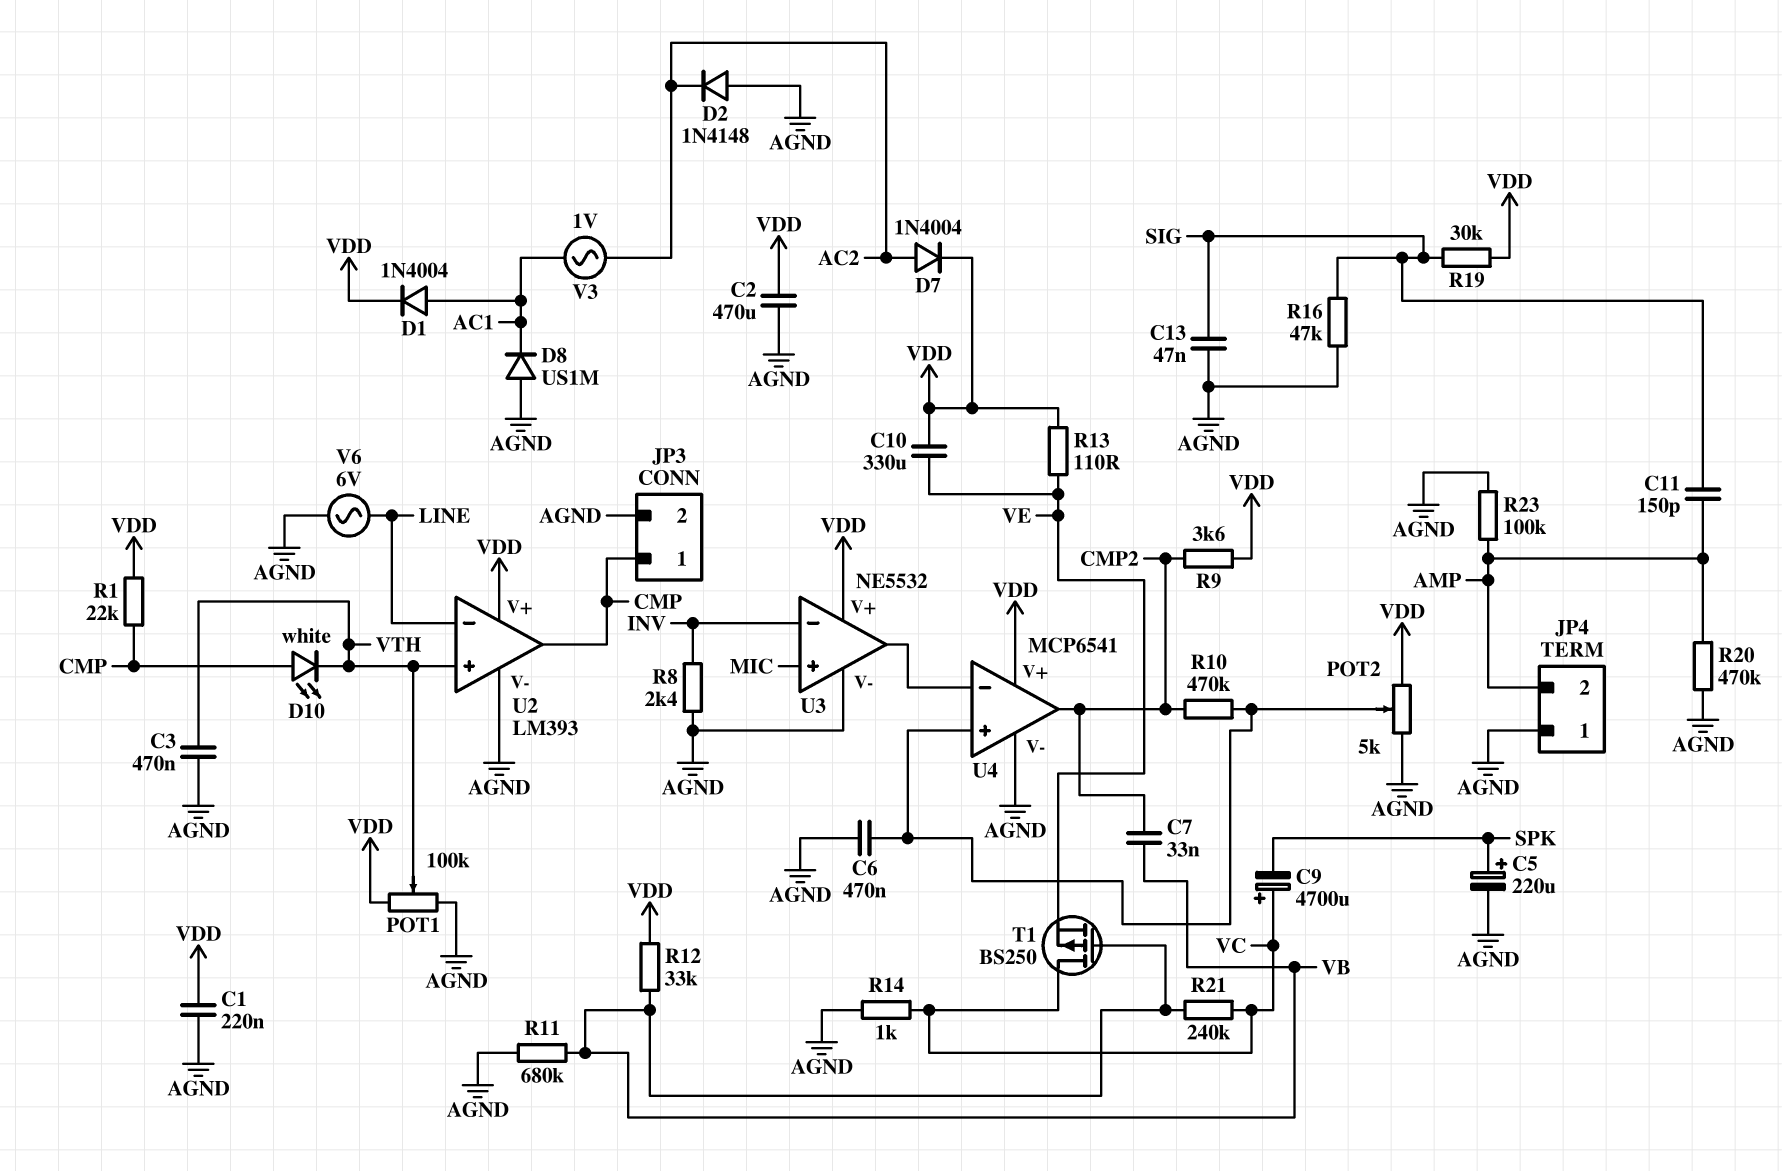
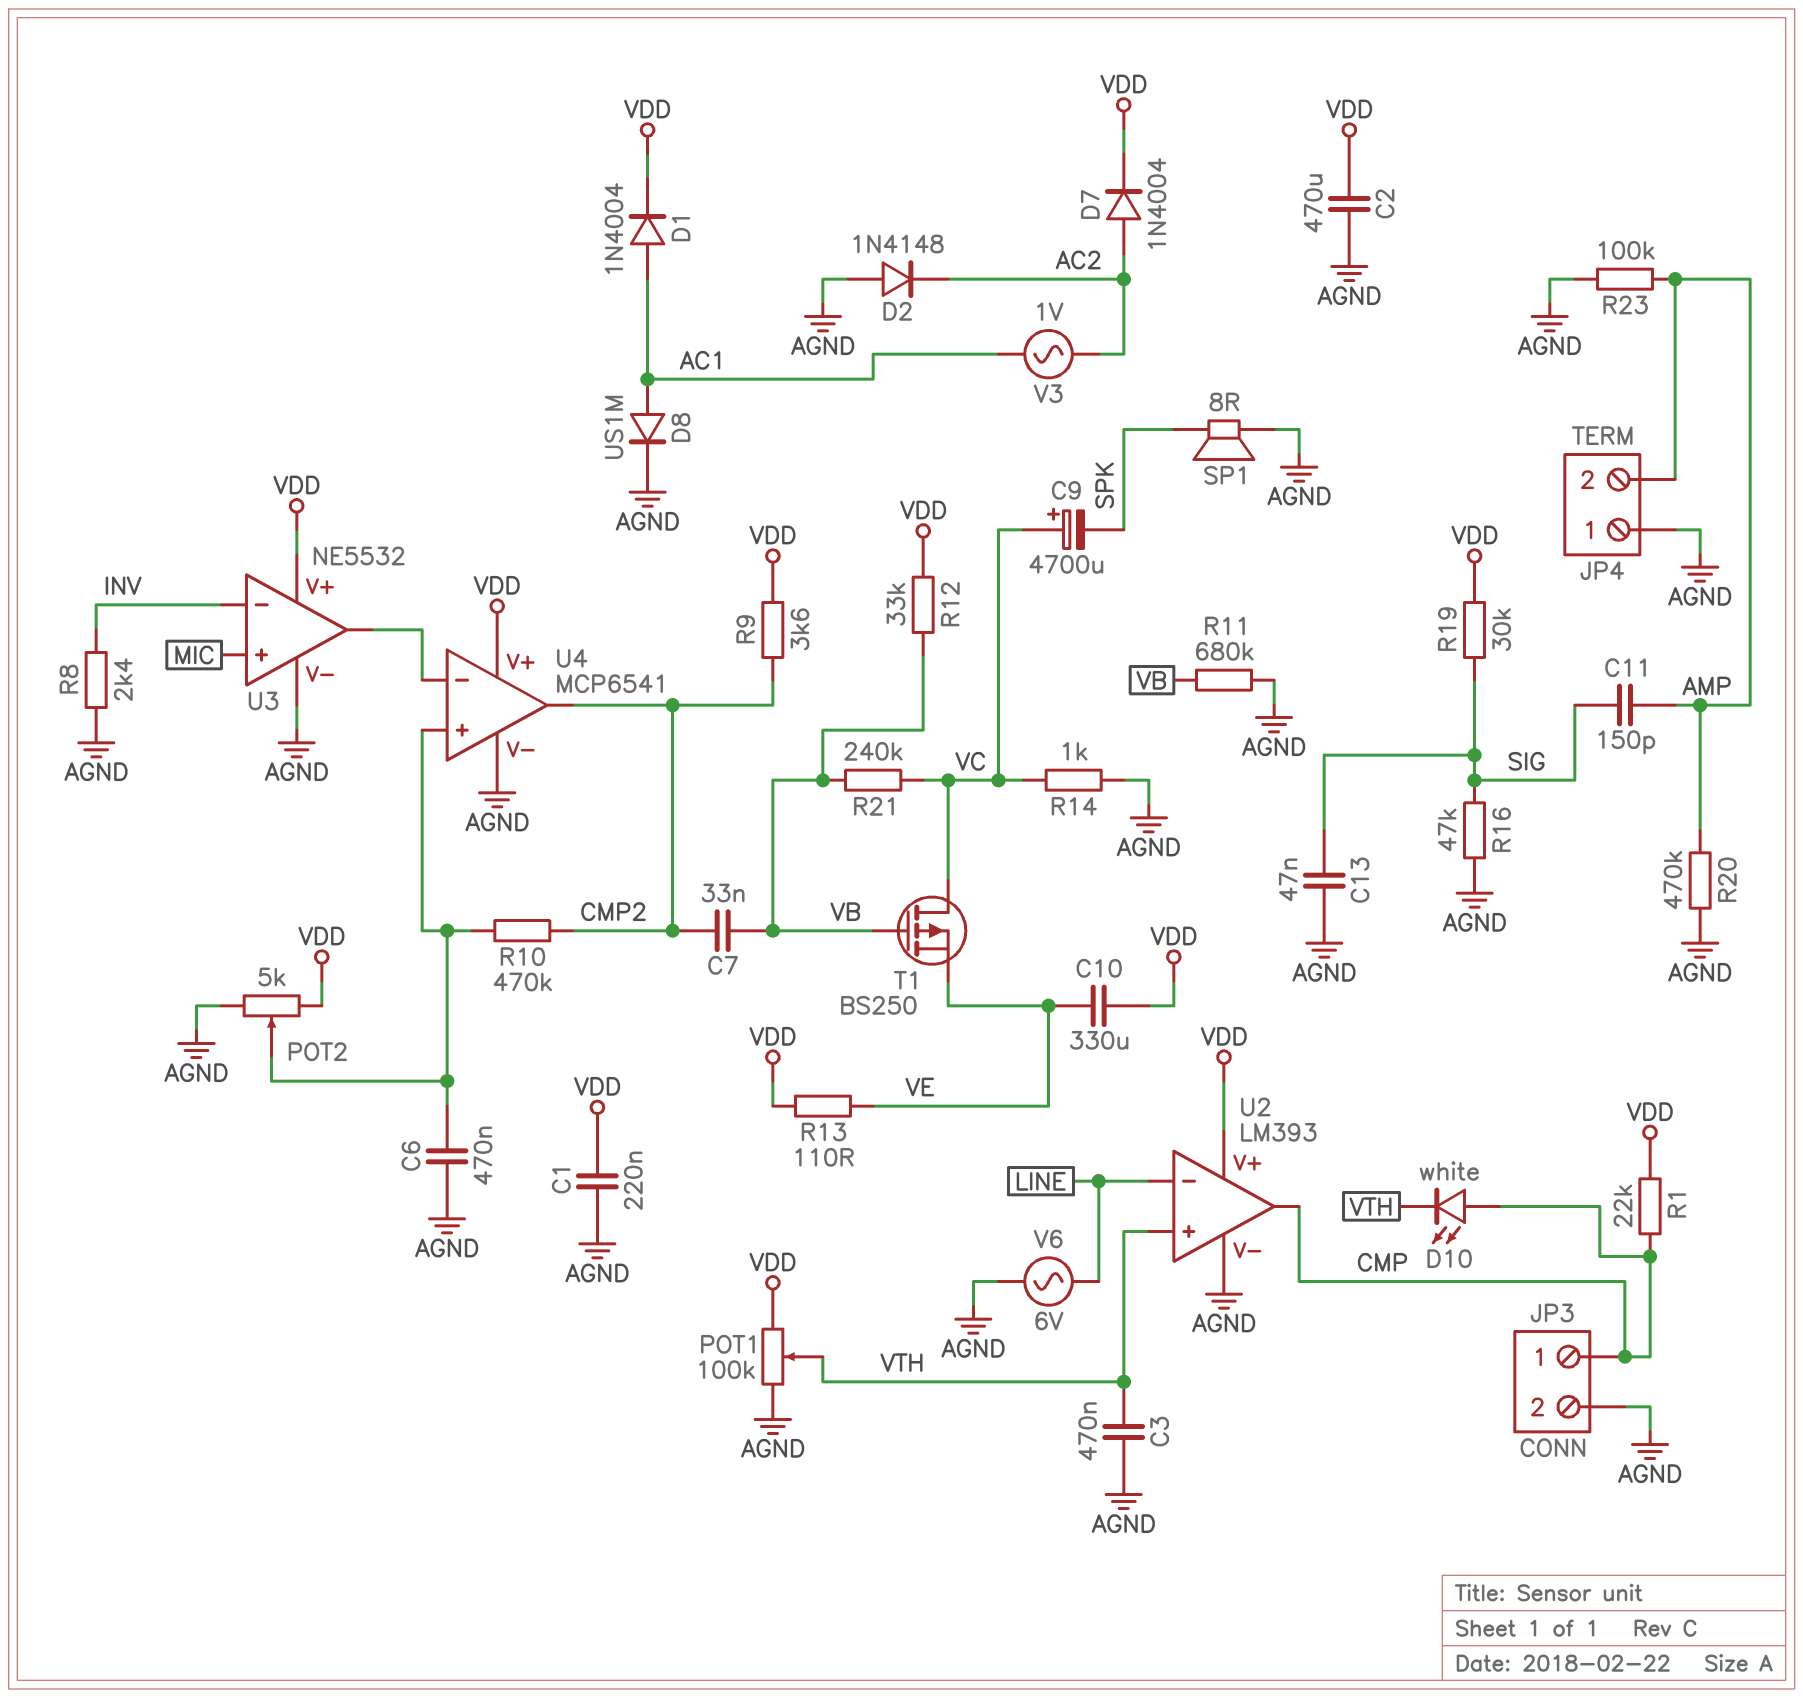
C5: 220uF (plus SPK, minus AGND) -> none
D8: diode US1M (A AGND, K AC1) -> diode US1M (A AC1, K AGND)
SP1: none -> speaker 8R (AGND, SPK)

